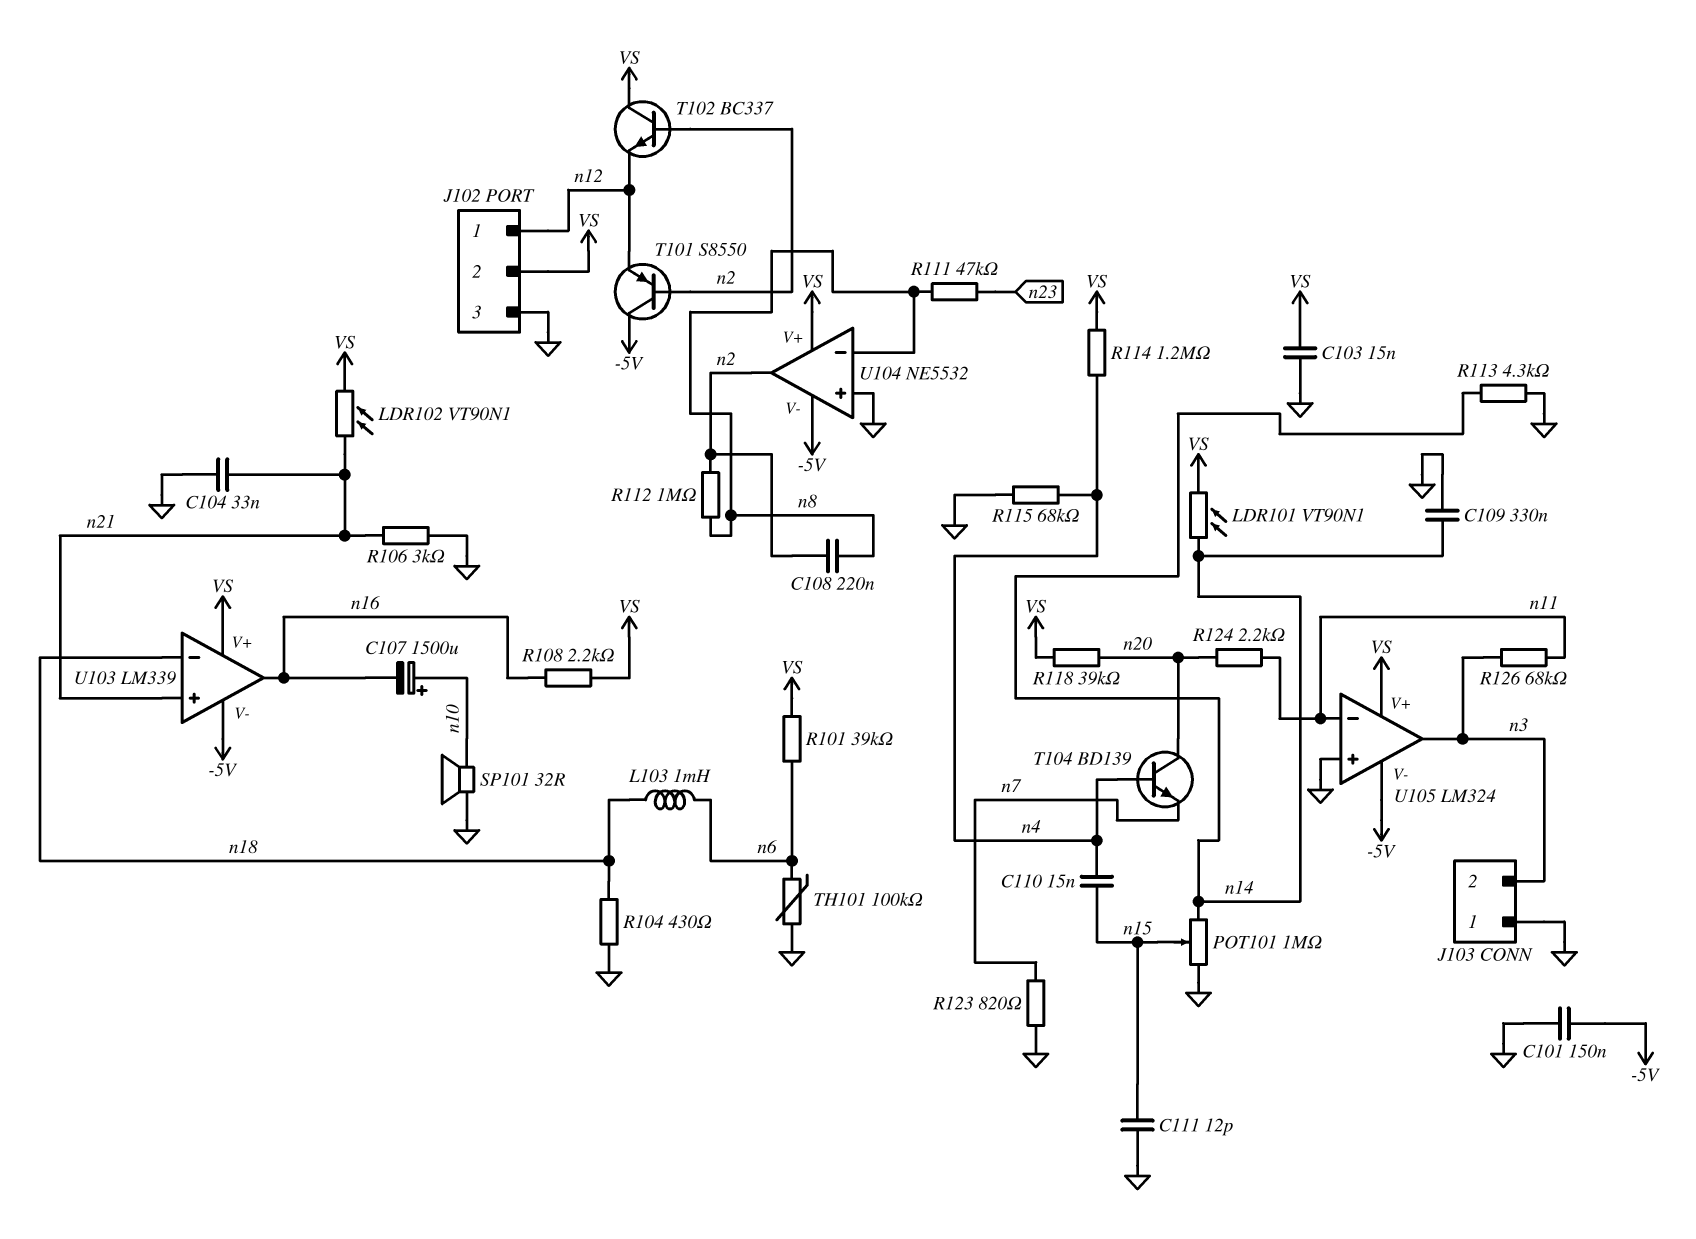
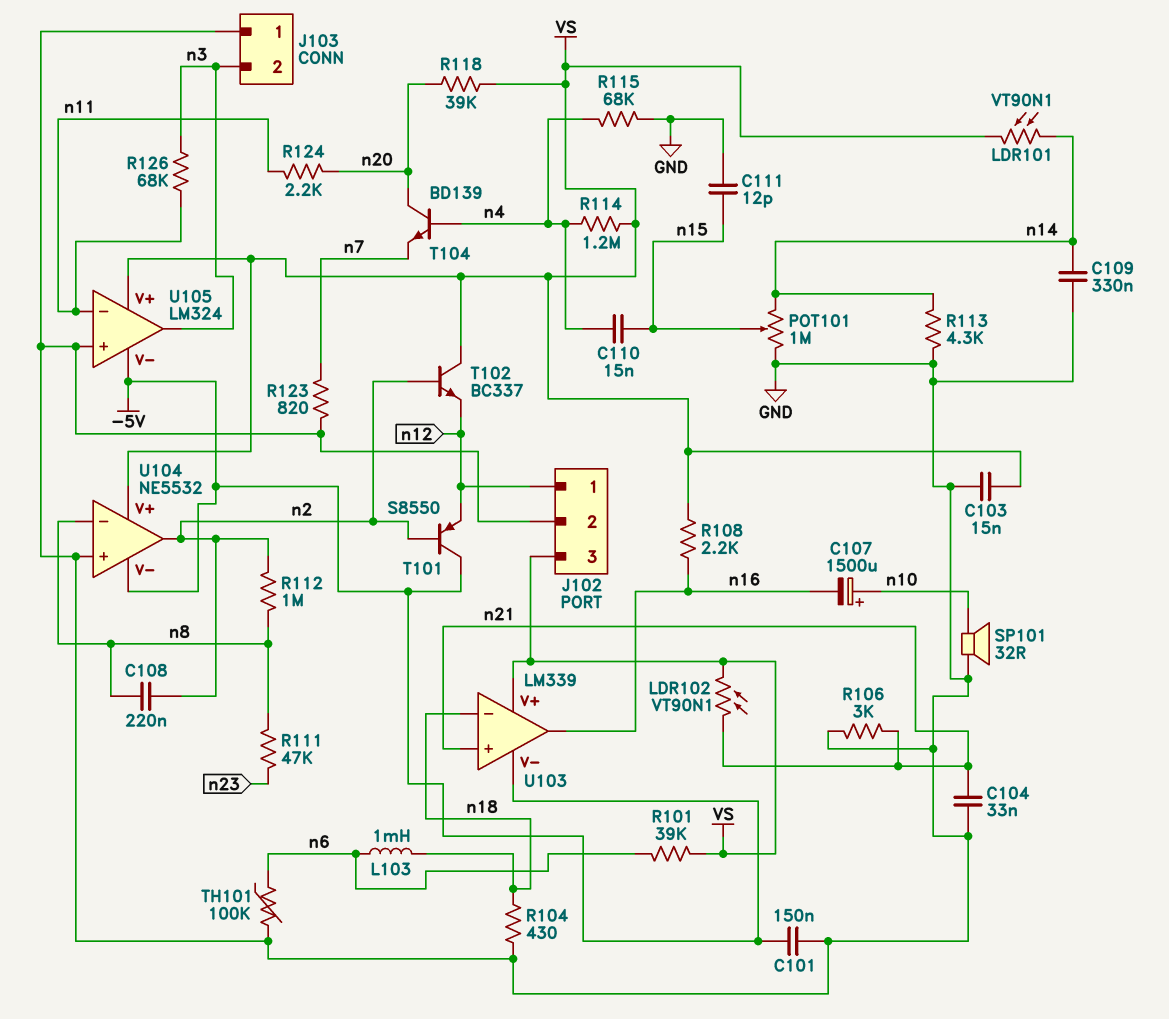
J102 pin 2: VS -> GND
J102 pin 3: GND -> VS

